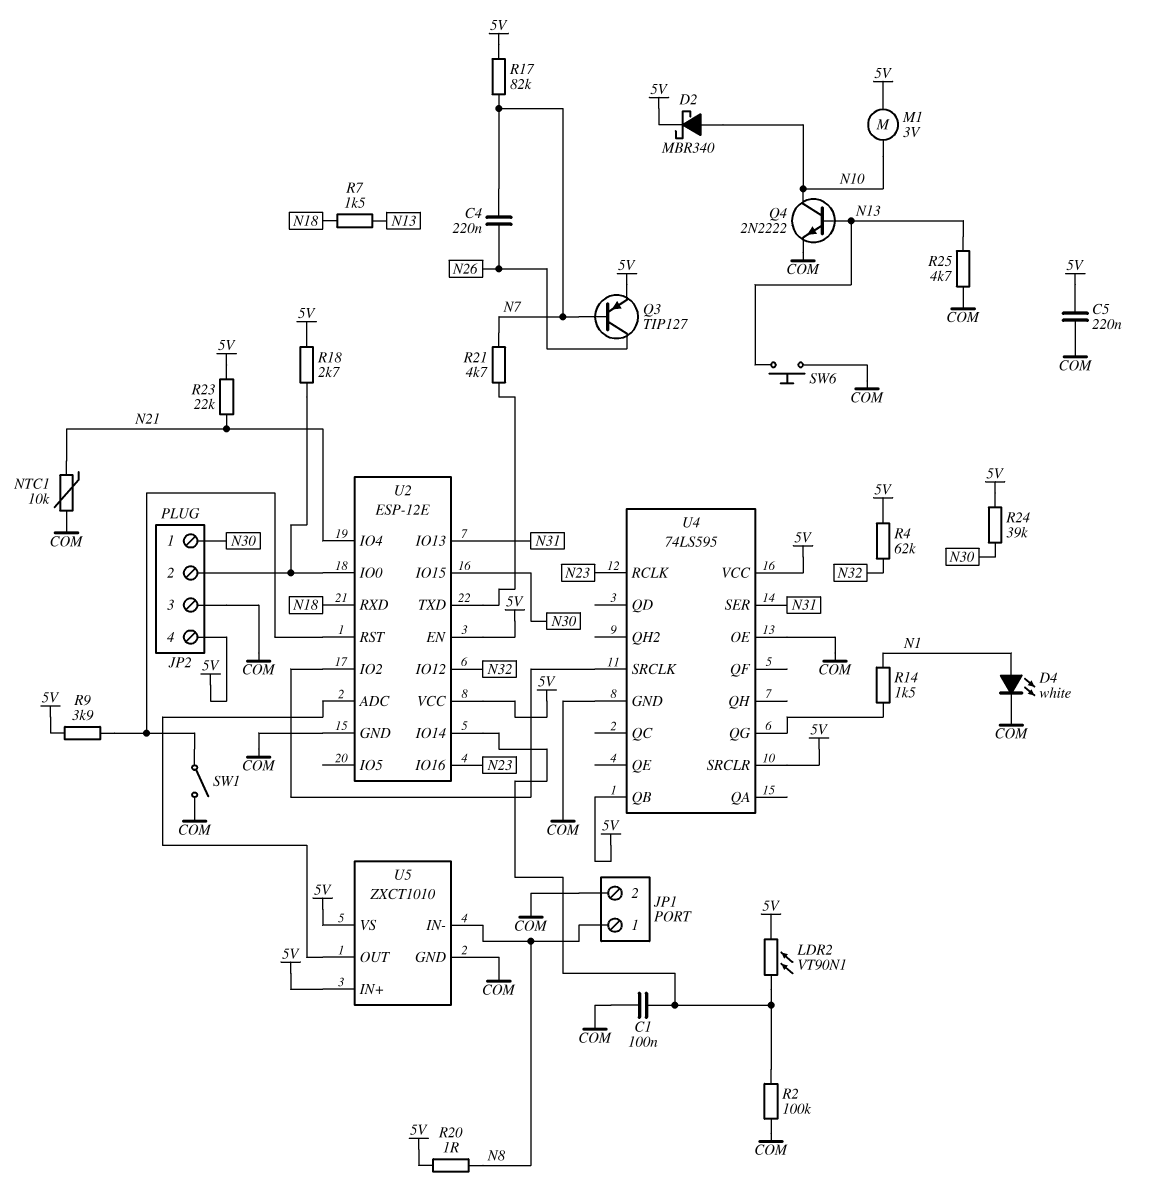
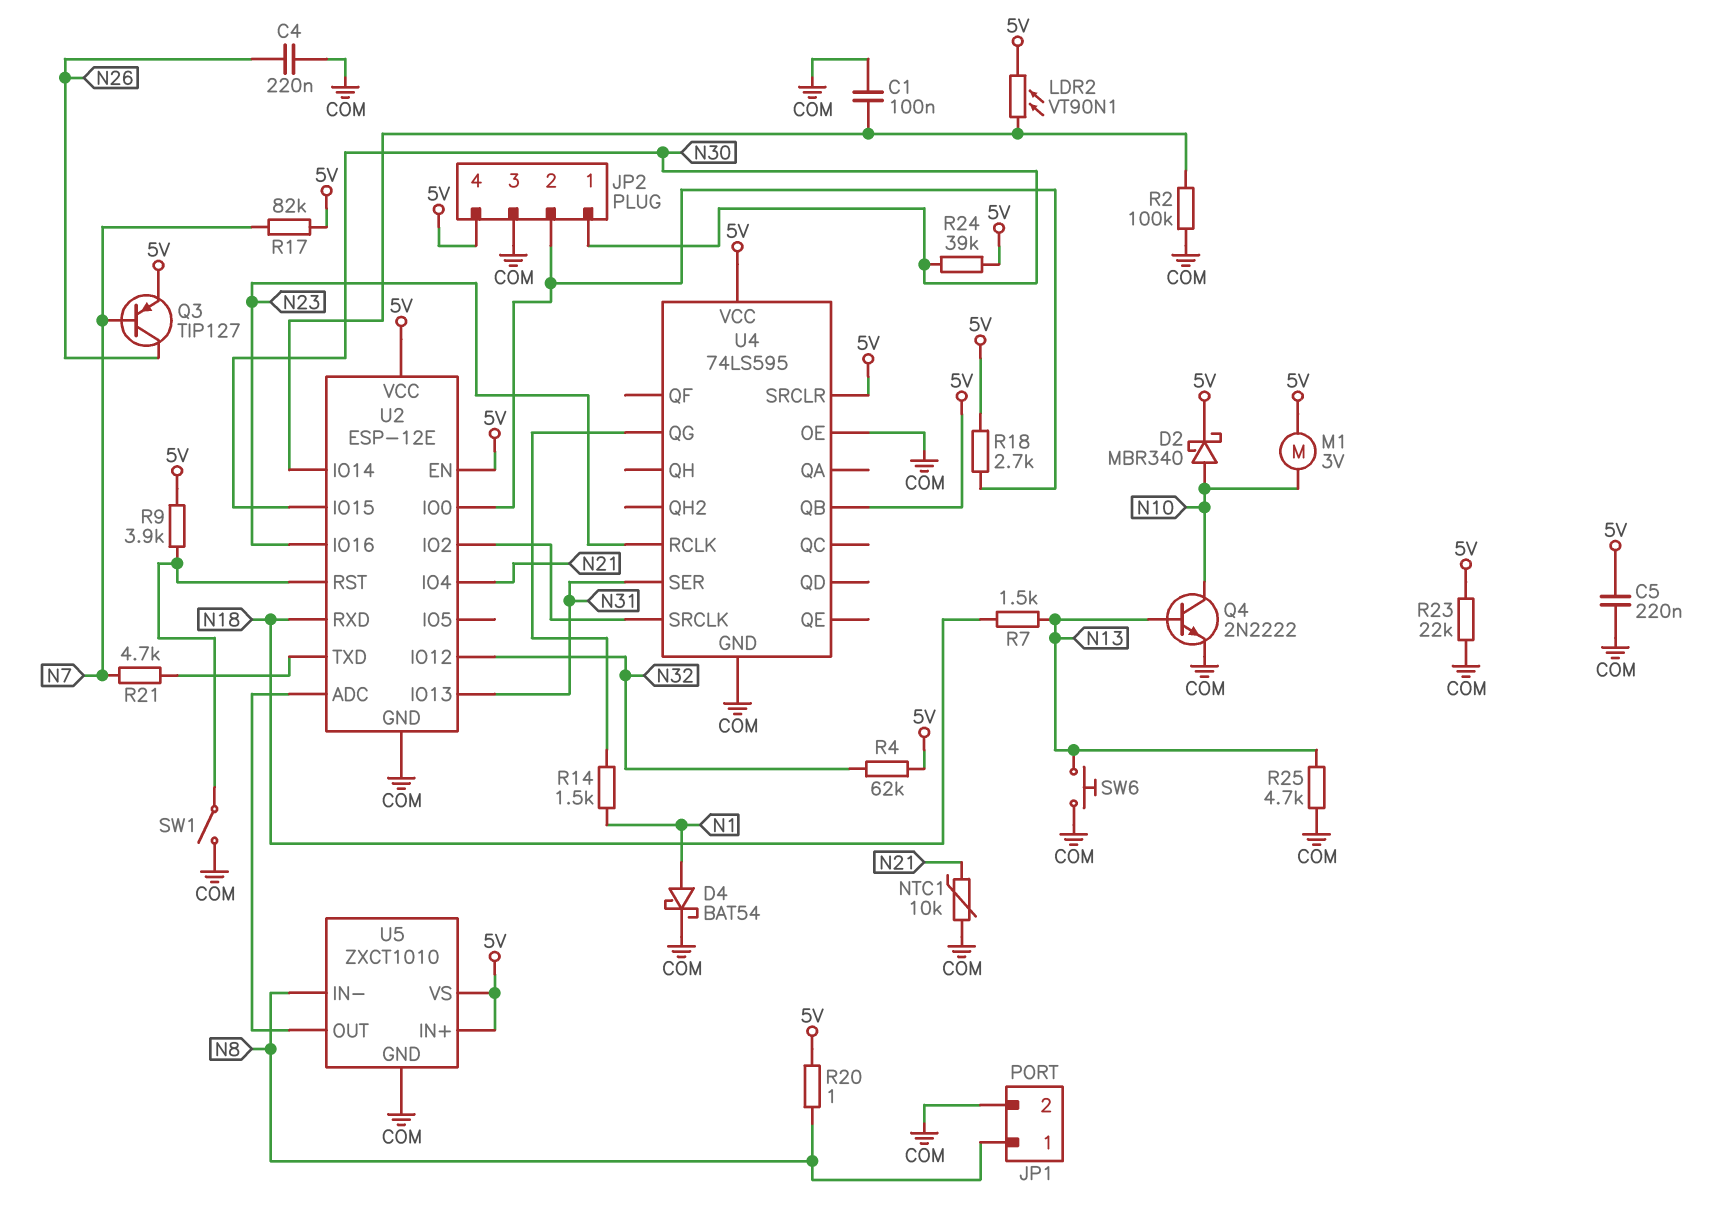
C4: 220nF (N7, N26) -> 220nF (COM, N26)
D4: LED white (A N1, K COM) -> schottky BAT54 (A N1, K COM)
R23: 22k (5V, N21) -> 22k (5V, COM)

